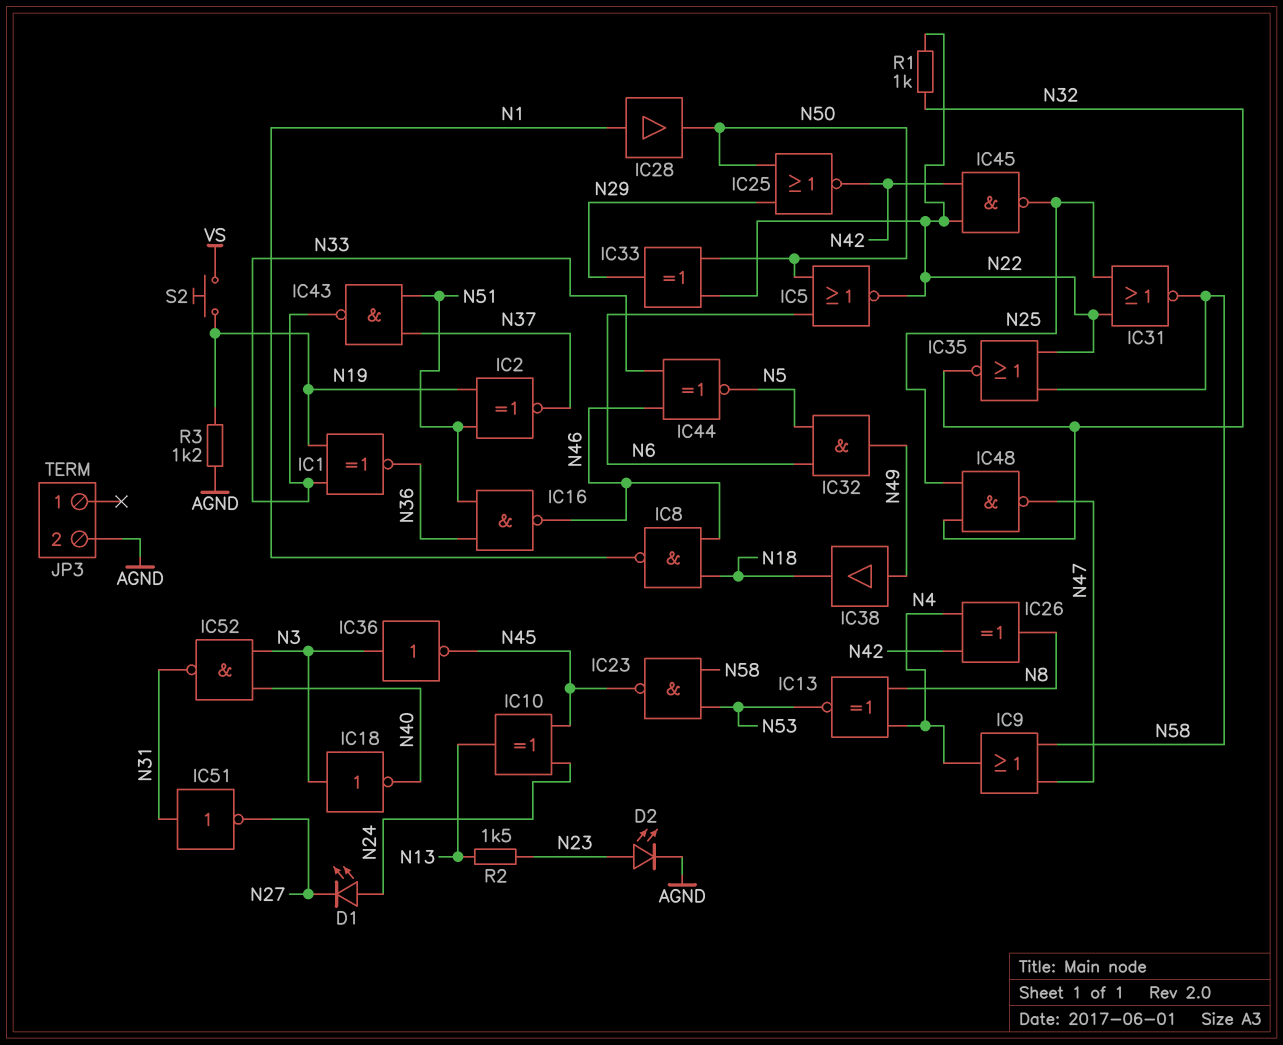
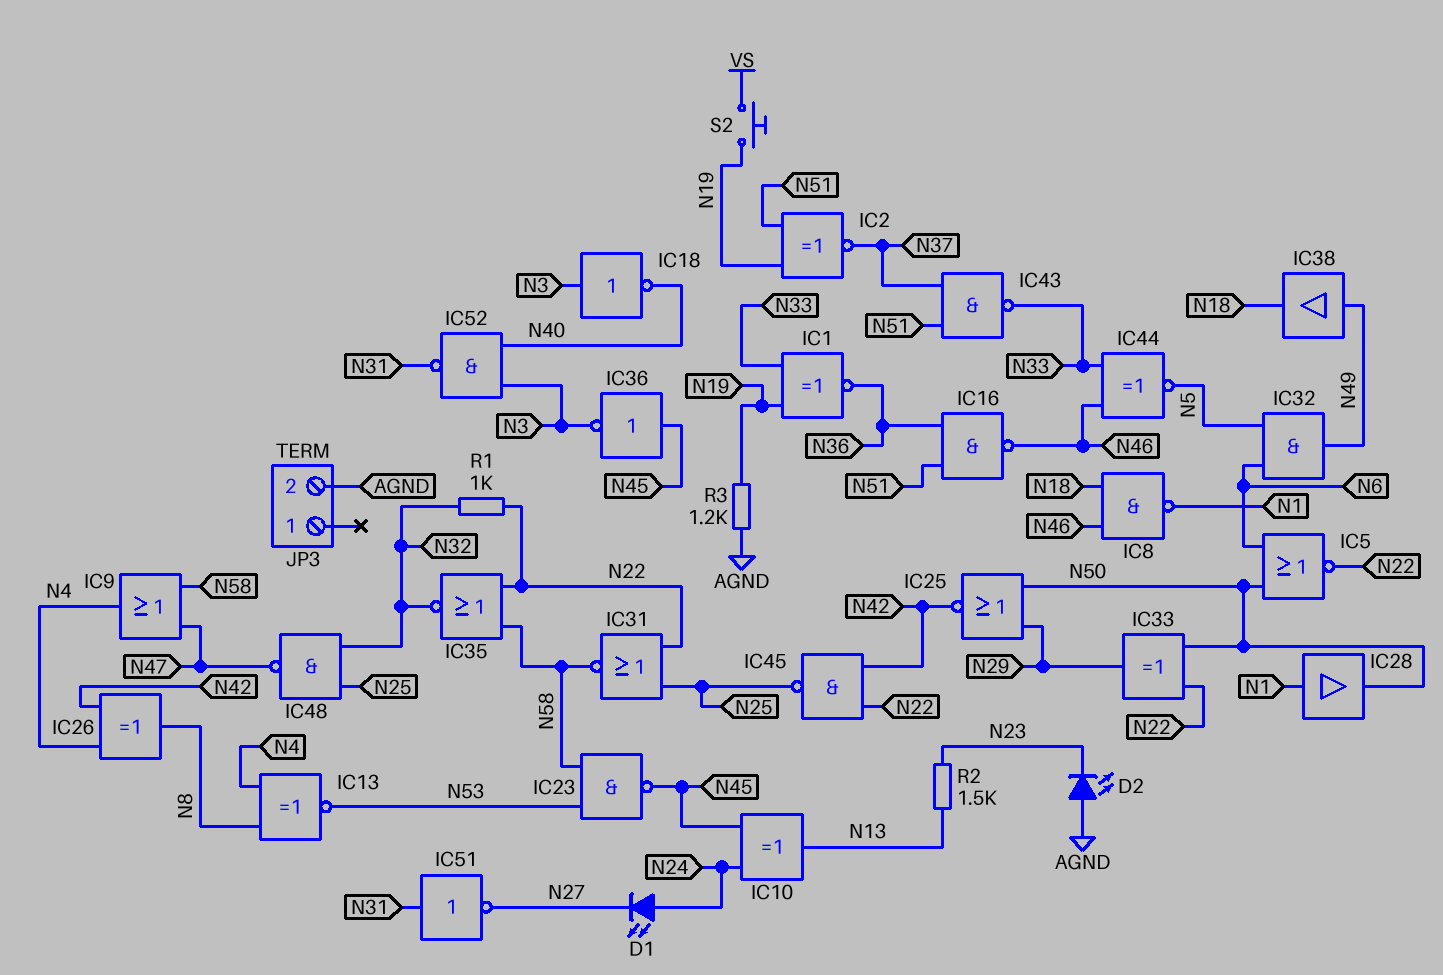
D2: LED (A N23, K AGND) -> LED (A AGND, K N23)
IC36: NOT (in N3, out N45) -> NOT (in N45, out N3)

